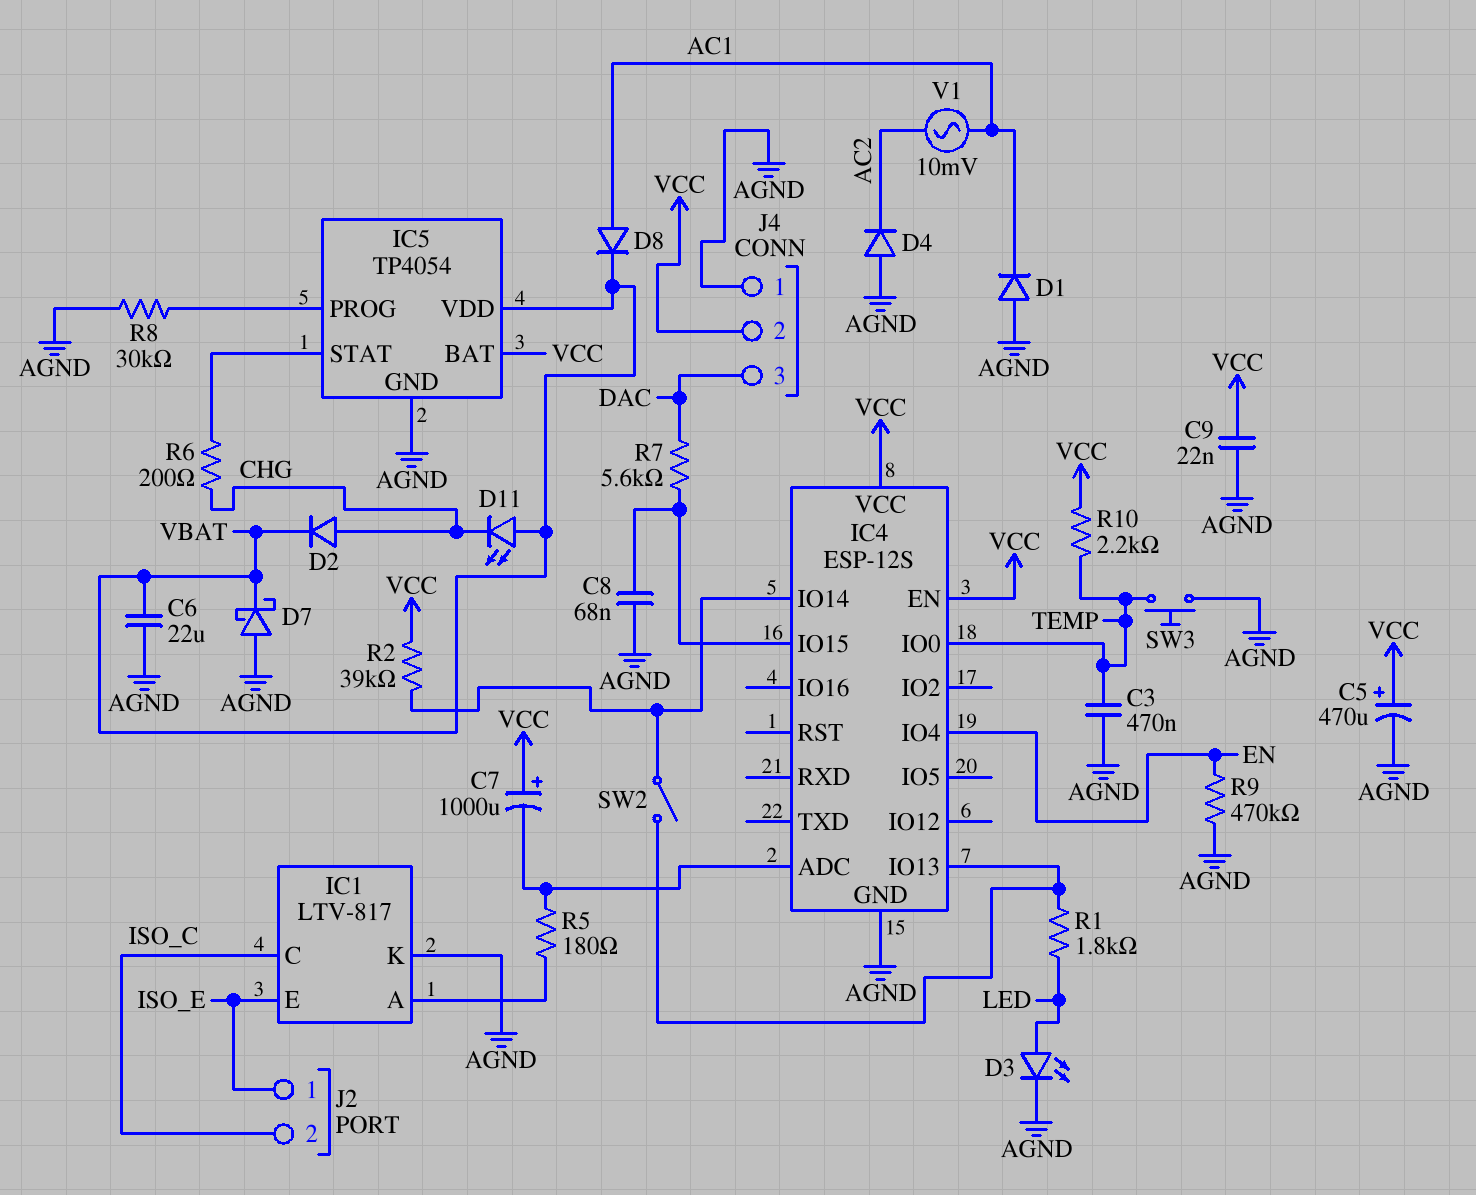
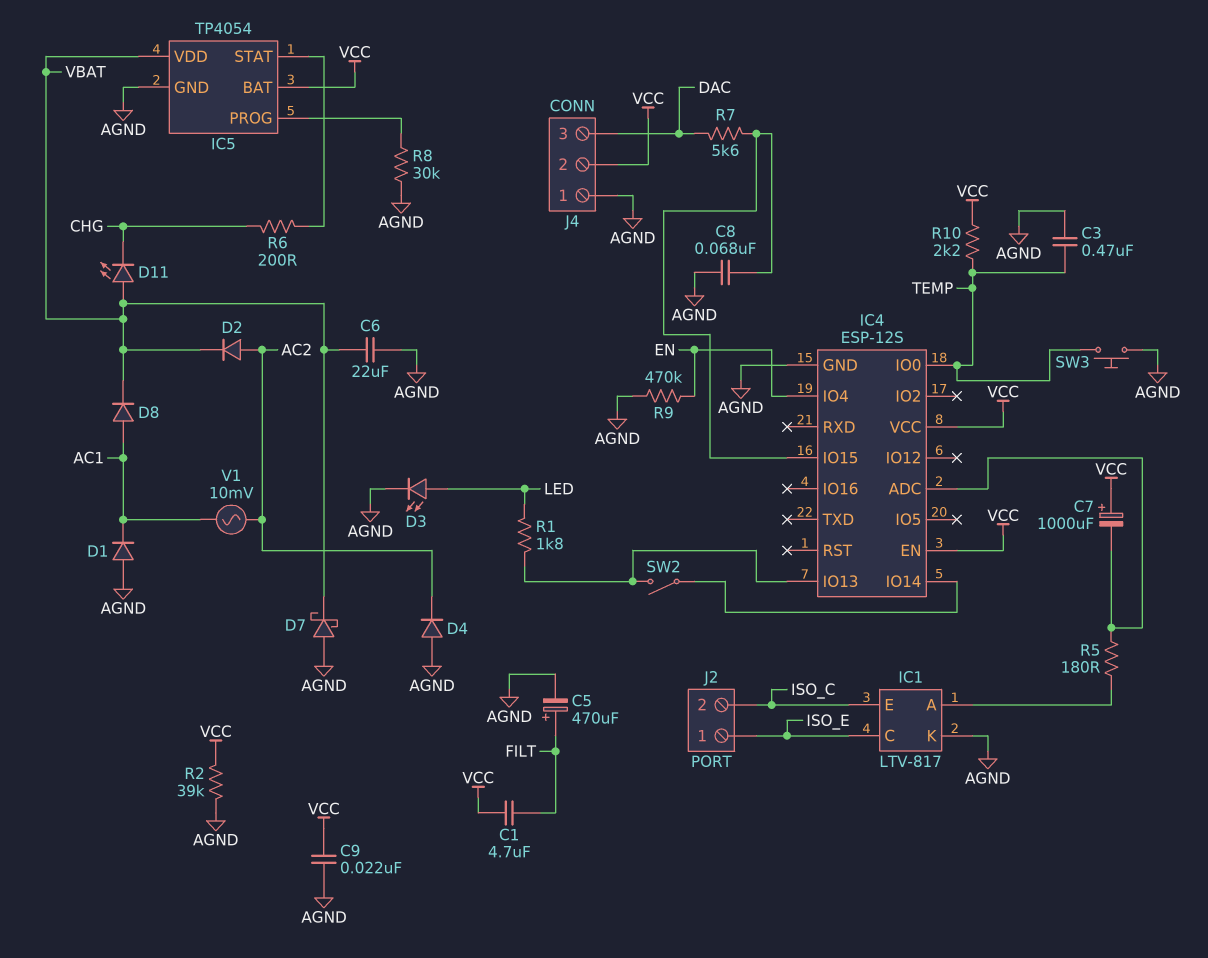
C1: none -> 4.7uF (FILT, VCC)
C5: 470uF (plus VCC, minus AGND) -> 470uF (plus FILT, minus AGND)
D2: diode (A CHG, K VBAT) -> diode (A AC2, K VBAT)
IC1 pin C: ISO_C -> ISO_E
IC1 pin E: ISO_E -> ISO_C
R2: 39k (IC4/IO14, VCC) -> 39k (AGND, VCC)

